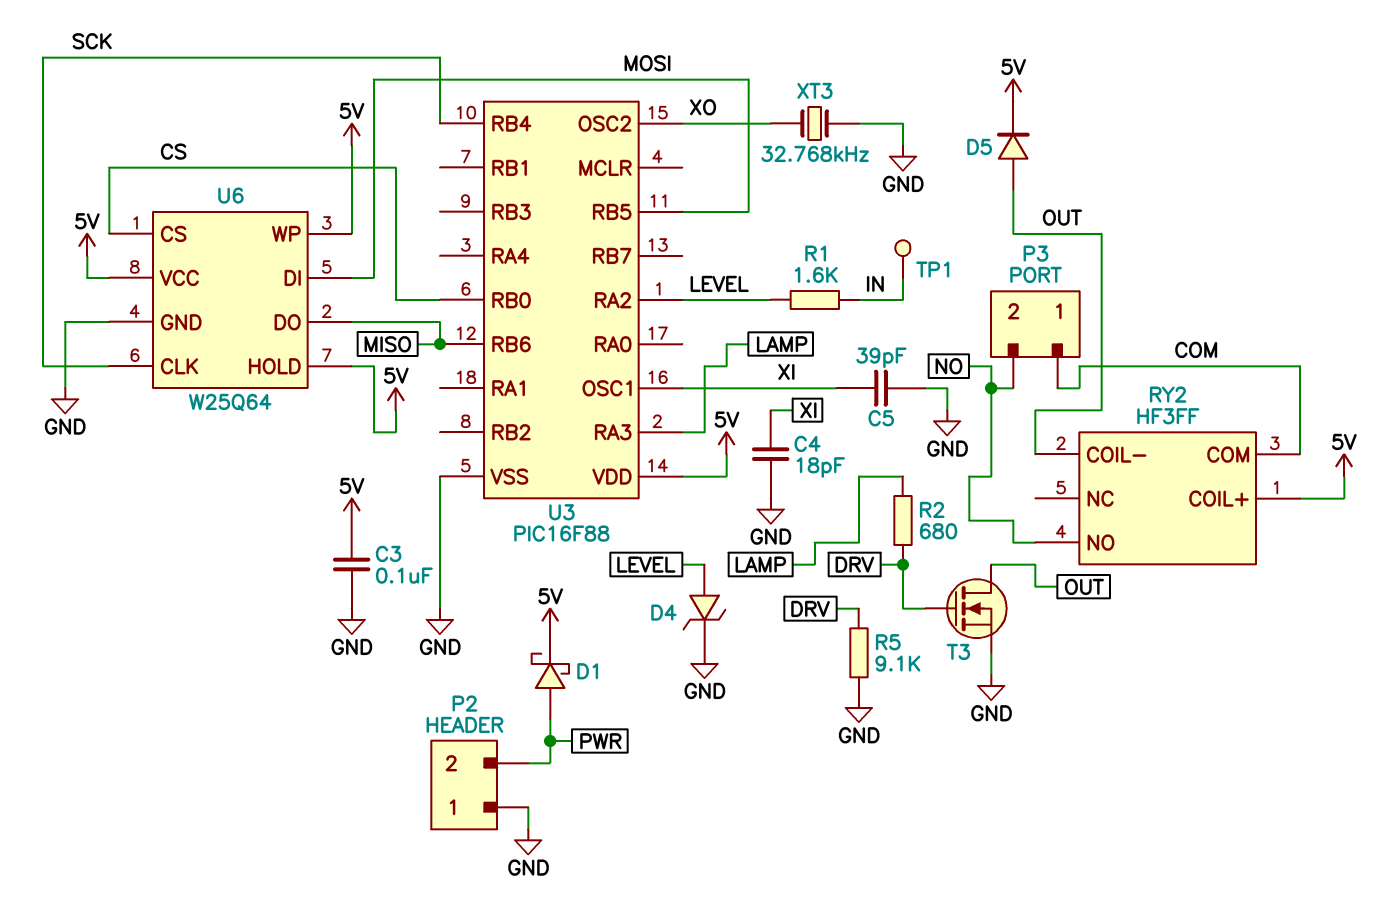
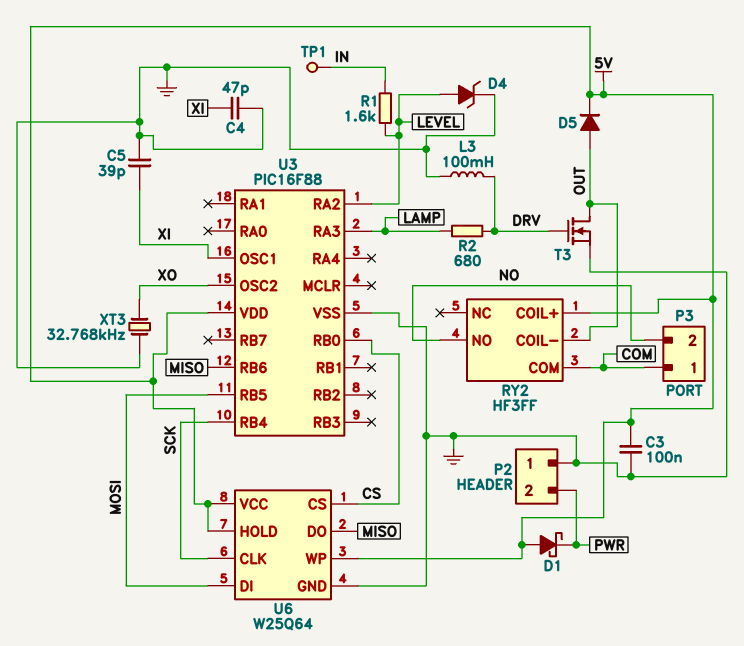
C4: 18pF (GND, XI) -> 47pF (GND, XI)
D1: schottky (A PWR, K 5V) -> schottky (A 5V, K PWR)
L3: none -> 100mH (DRV, GND)
R5: 9.1k (DRV, GND) -> none

